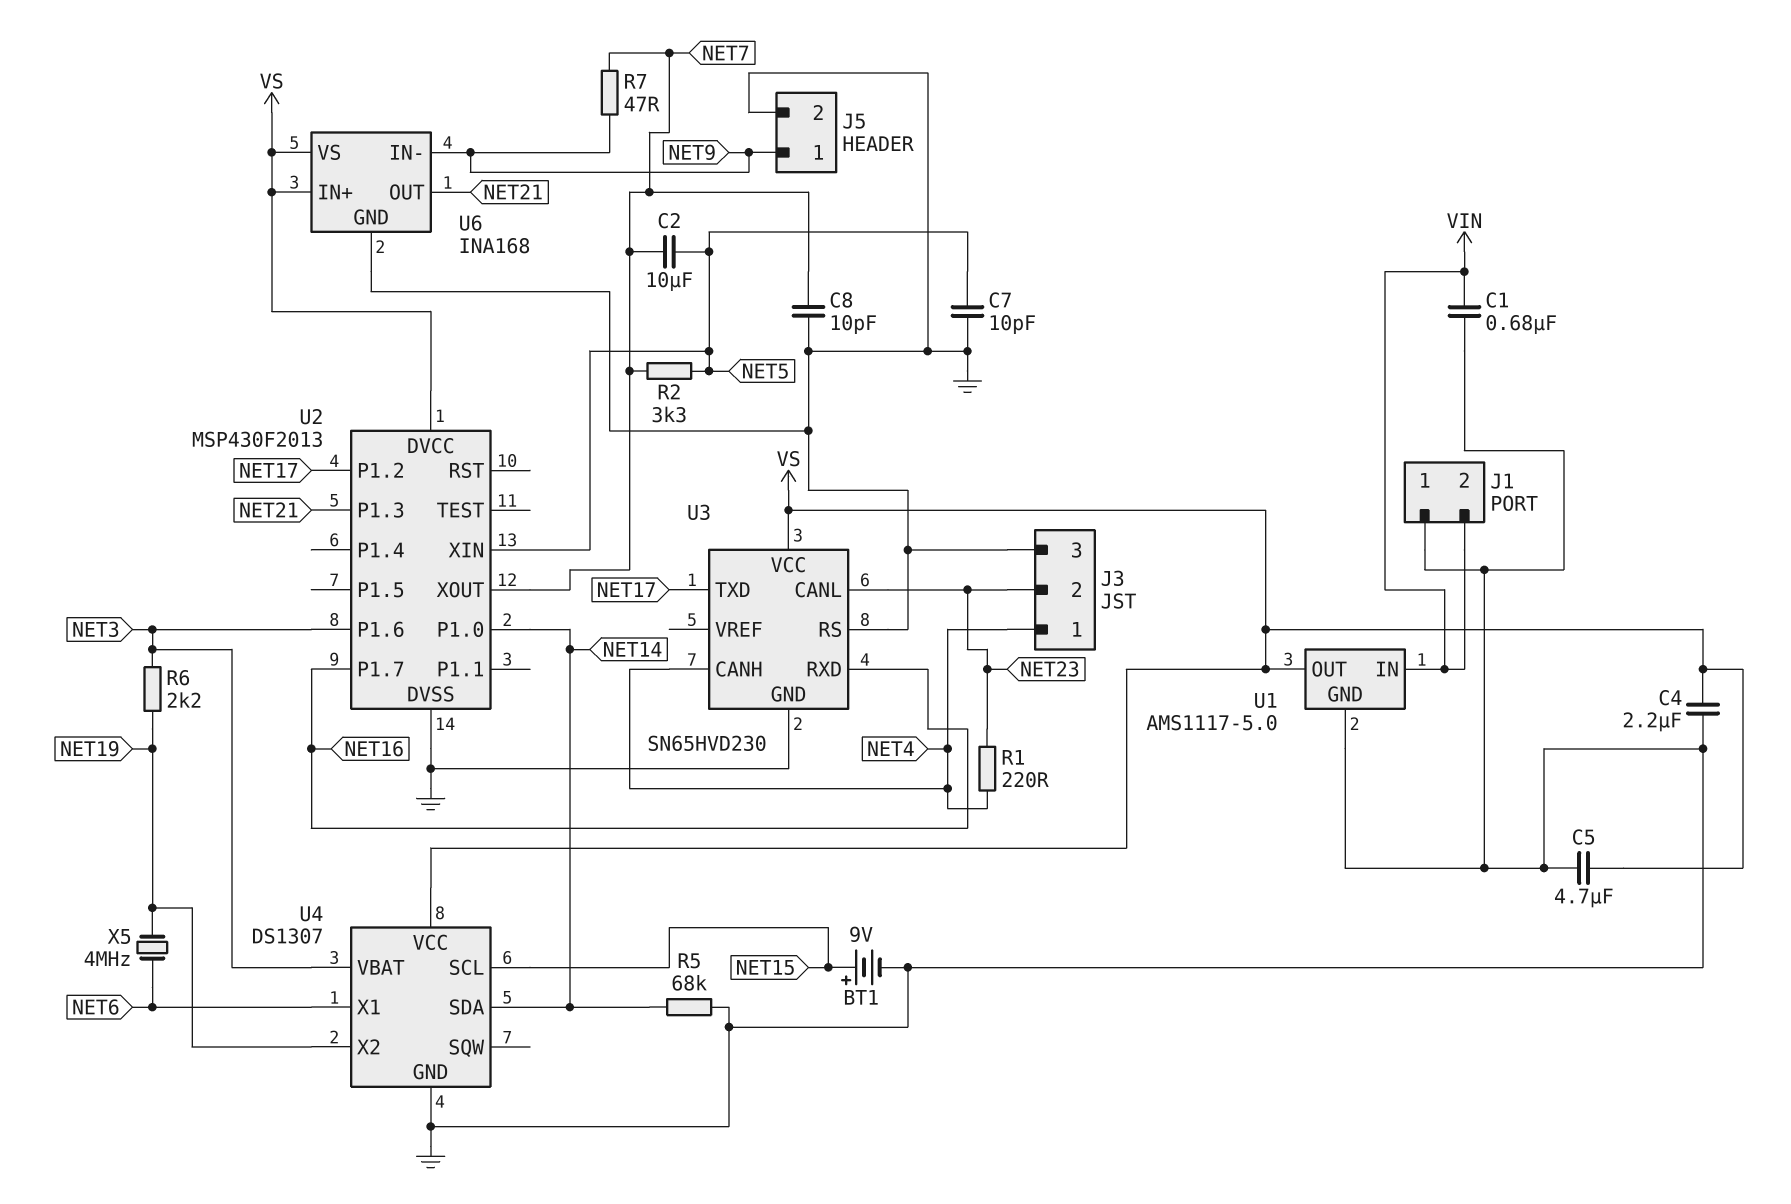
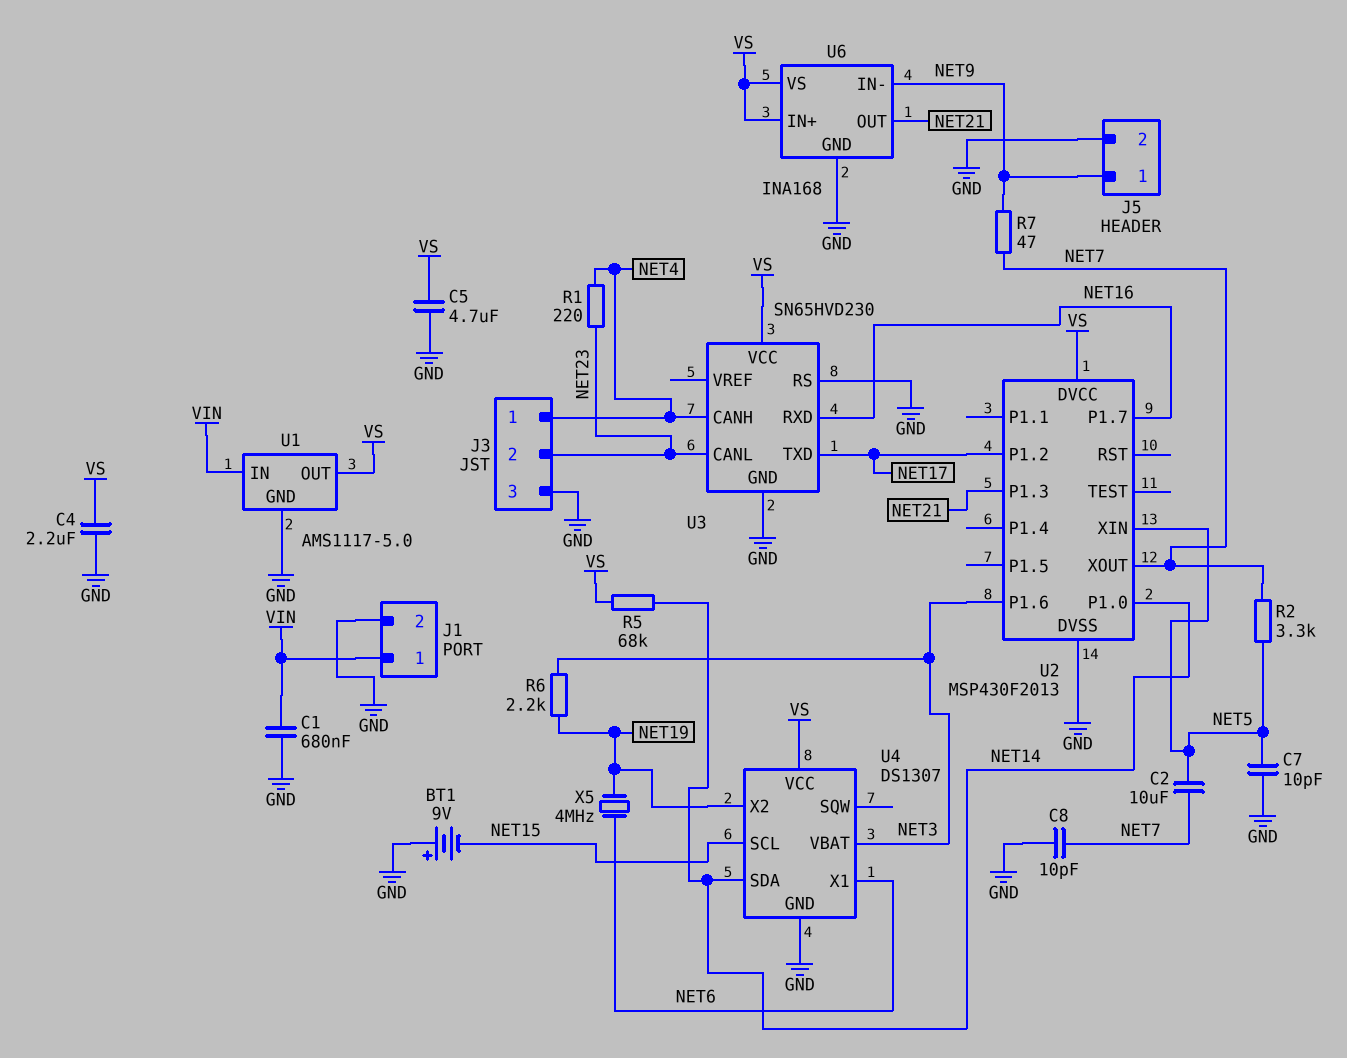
BT1: 9V (plus NET15, minus GND) -> 9V (plus GND, minus NET15)
J1 pin 1: GND -> VIN
J1 pin 2: VIN -> GND
R5: 68k (GND, NET14) -> 68k (NET14, VS)

